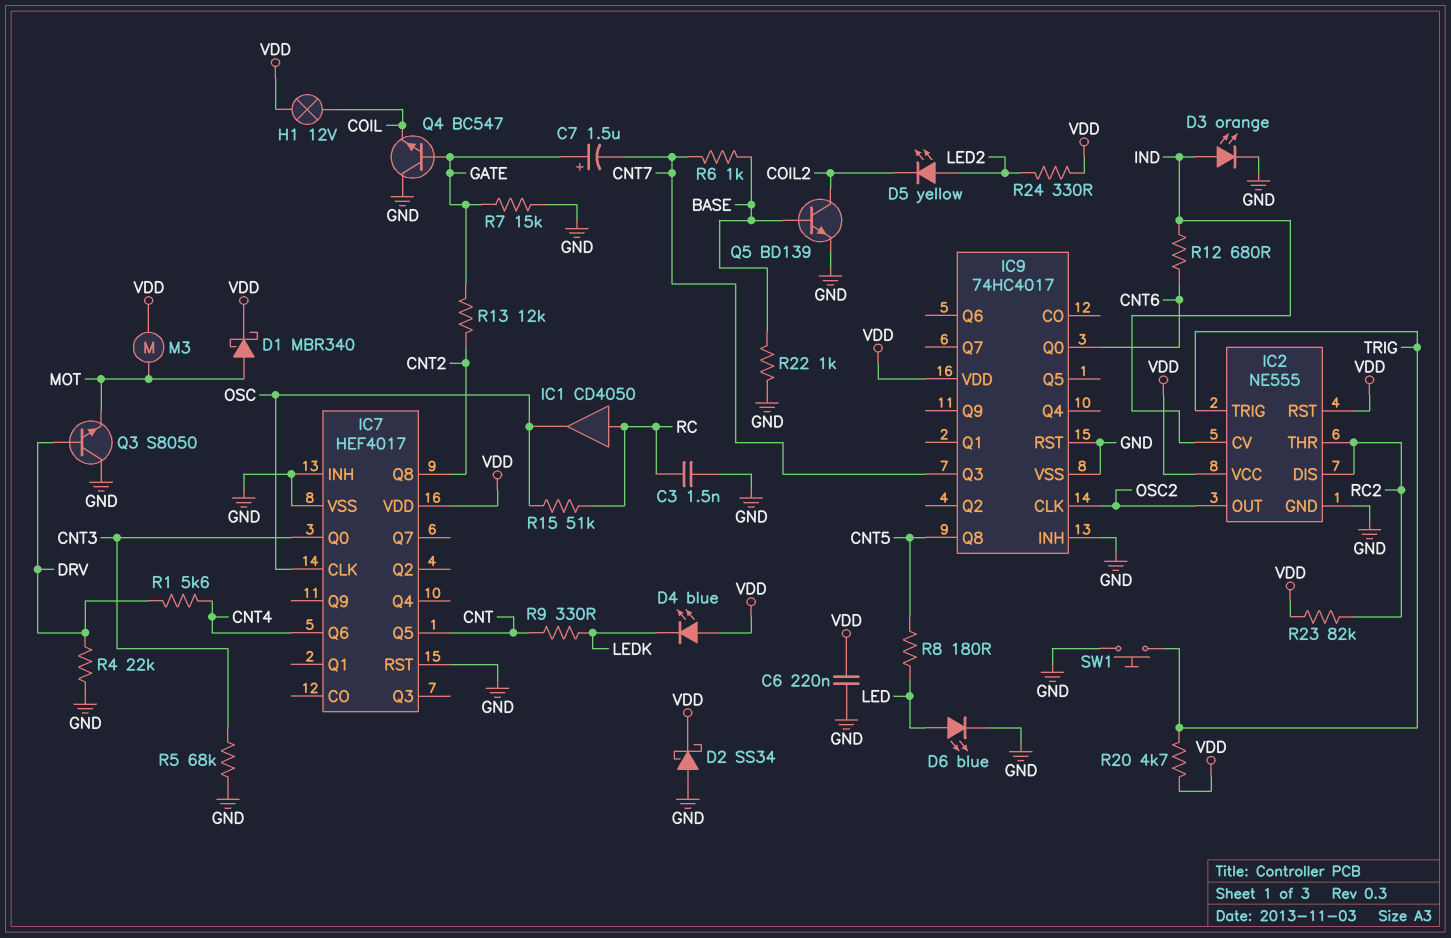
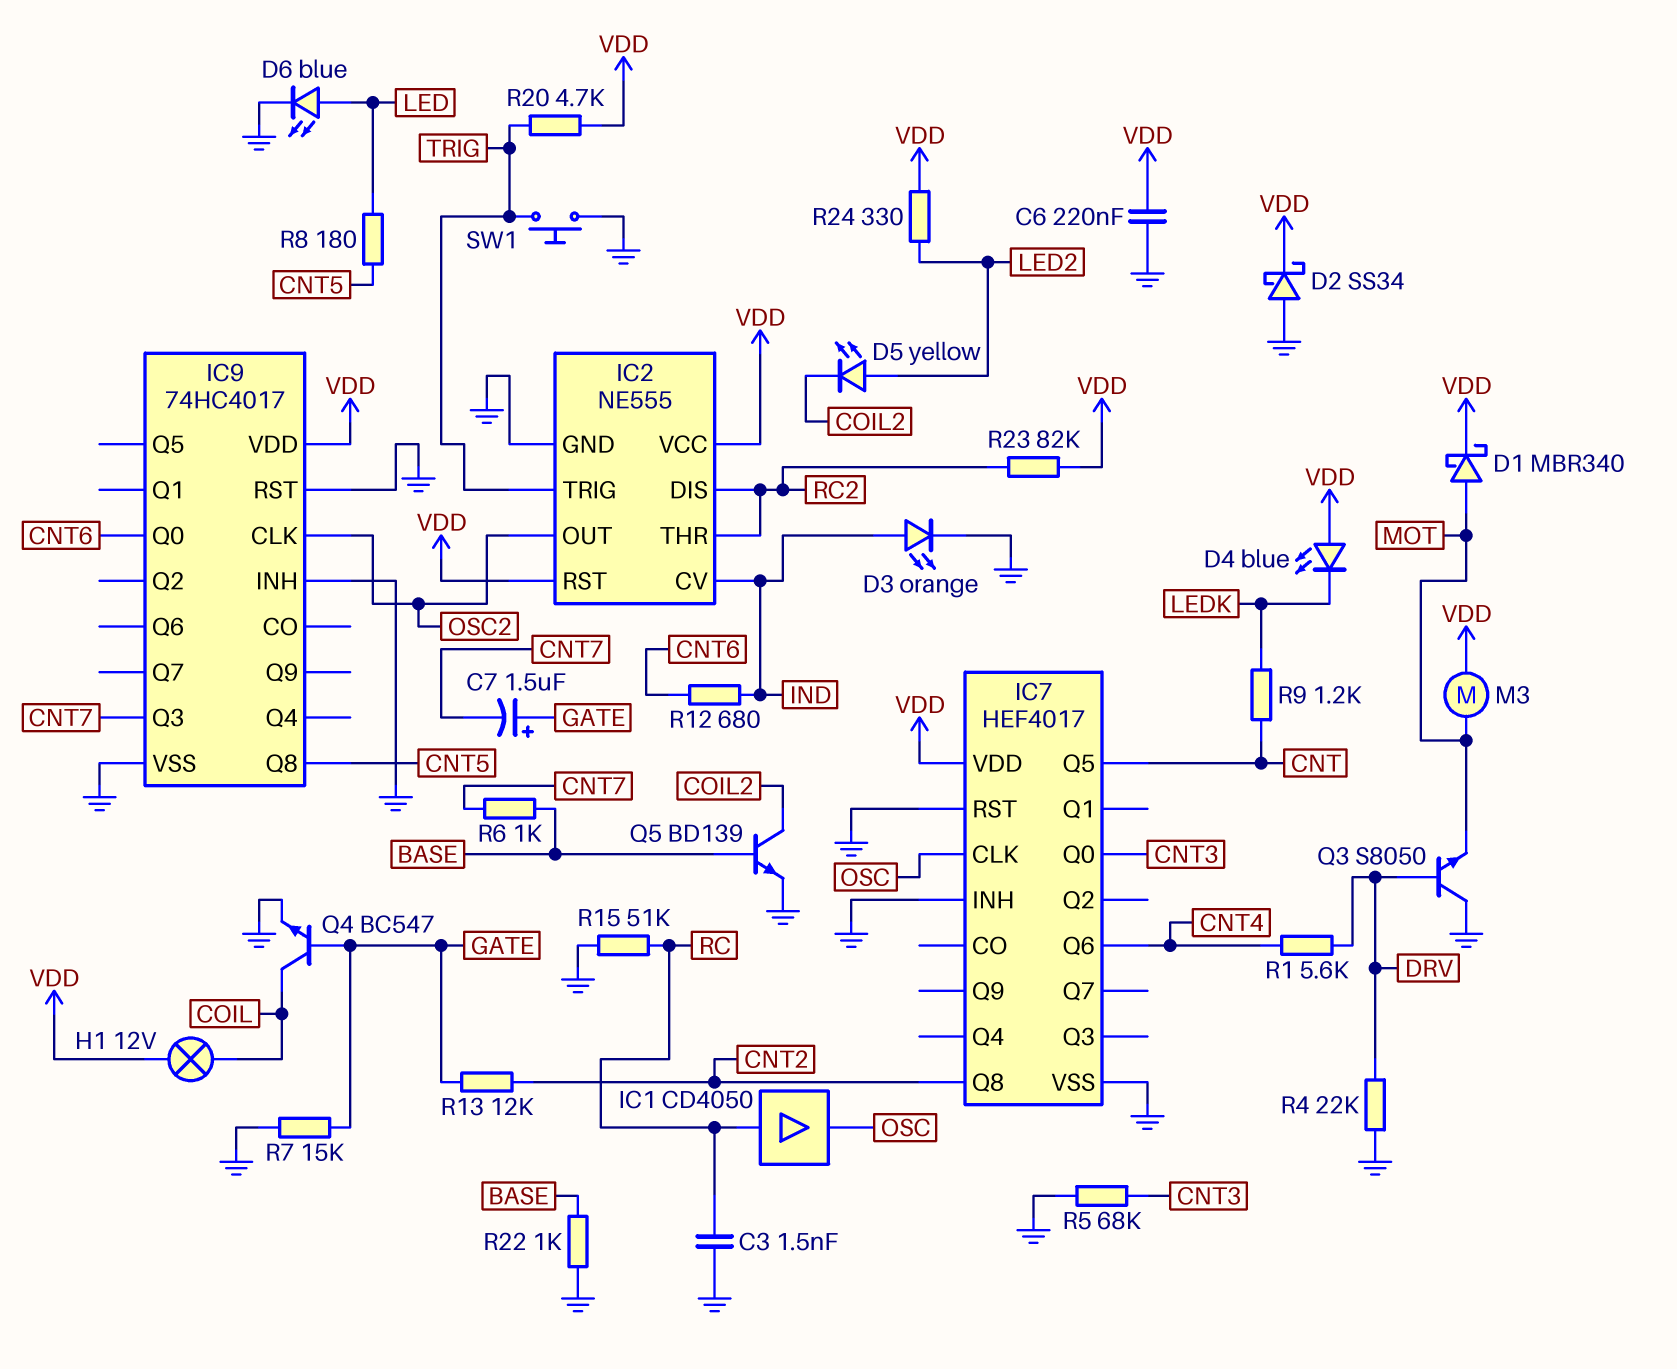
Q4: NPN BC547 (B GATE, C GND, E COIL) -> NPN BC547 (B GATE, C COIL, E GND)
R9: 330 (CNT, LEDK) -> 1.2k (CNT, LEDK)
R15: 51k (OSC, RC) -> 51k (GND, RC)

